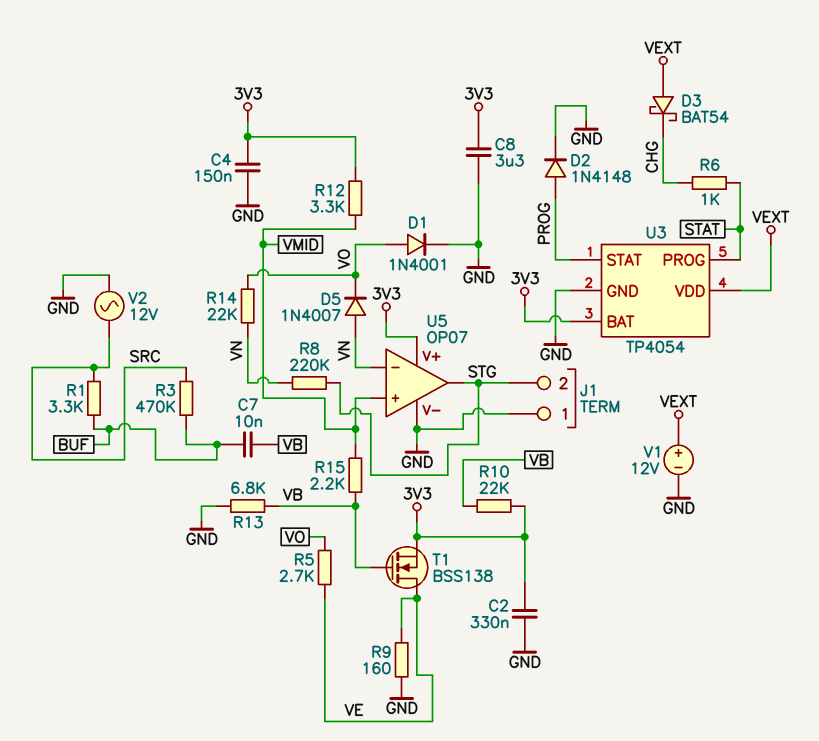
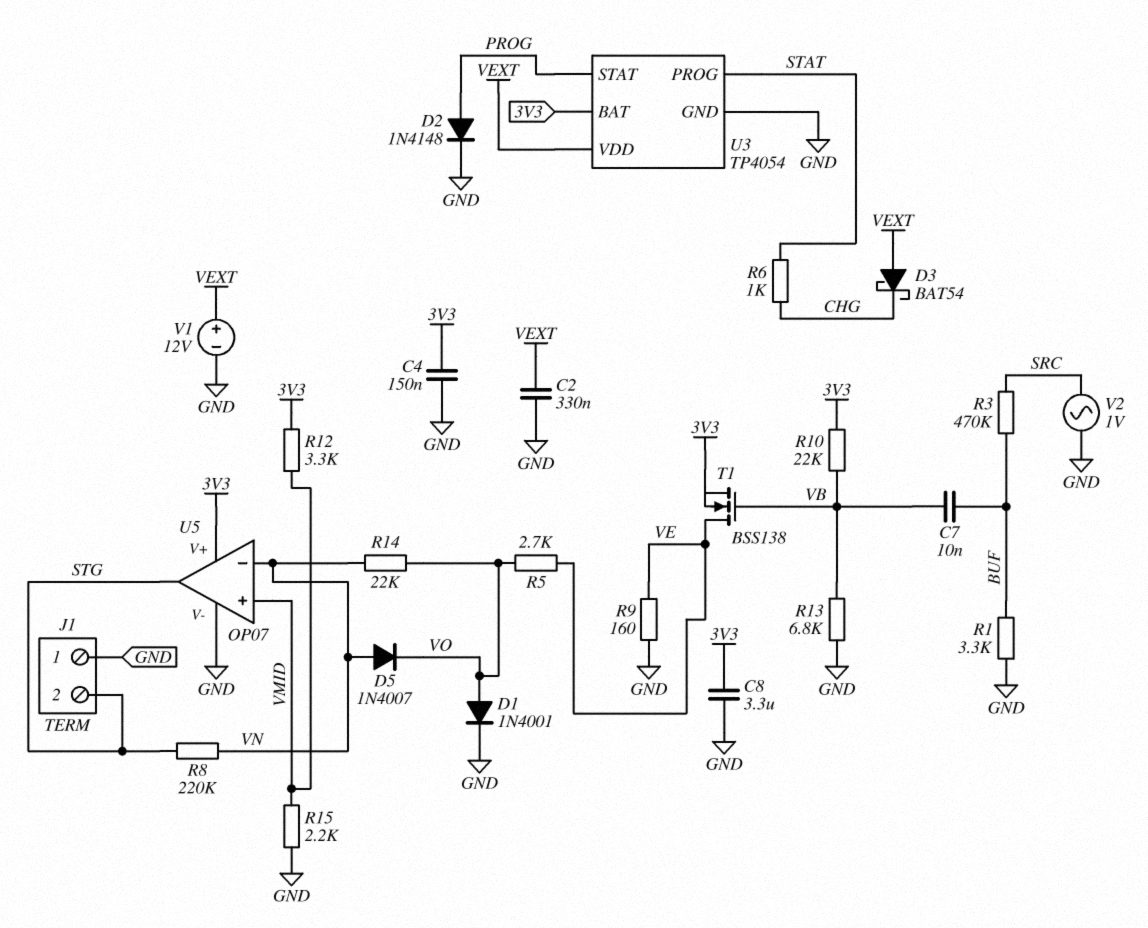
C2: 330nF (3V3, GND) -> 330nF (GND, VEXT)
R1: 3.3k (BUF, SRC) -> 3.3k (BUF, GND)
R15: 2.2k (VB, VMID) -> 2.2k (GND, VMID)
V2: AC 12V (GND, SRC) -> AC 1V (GND, SRC)

